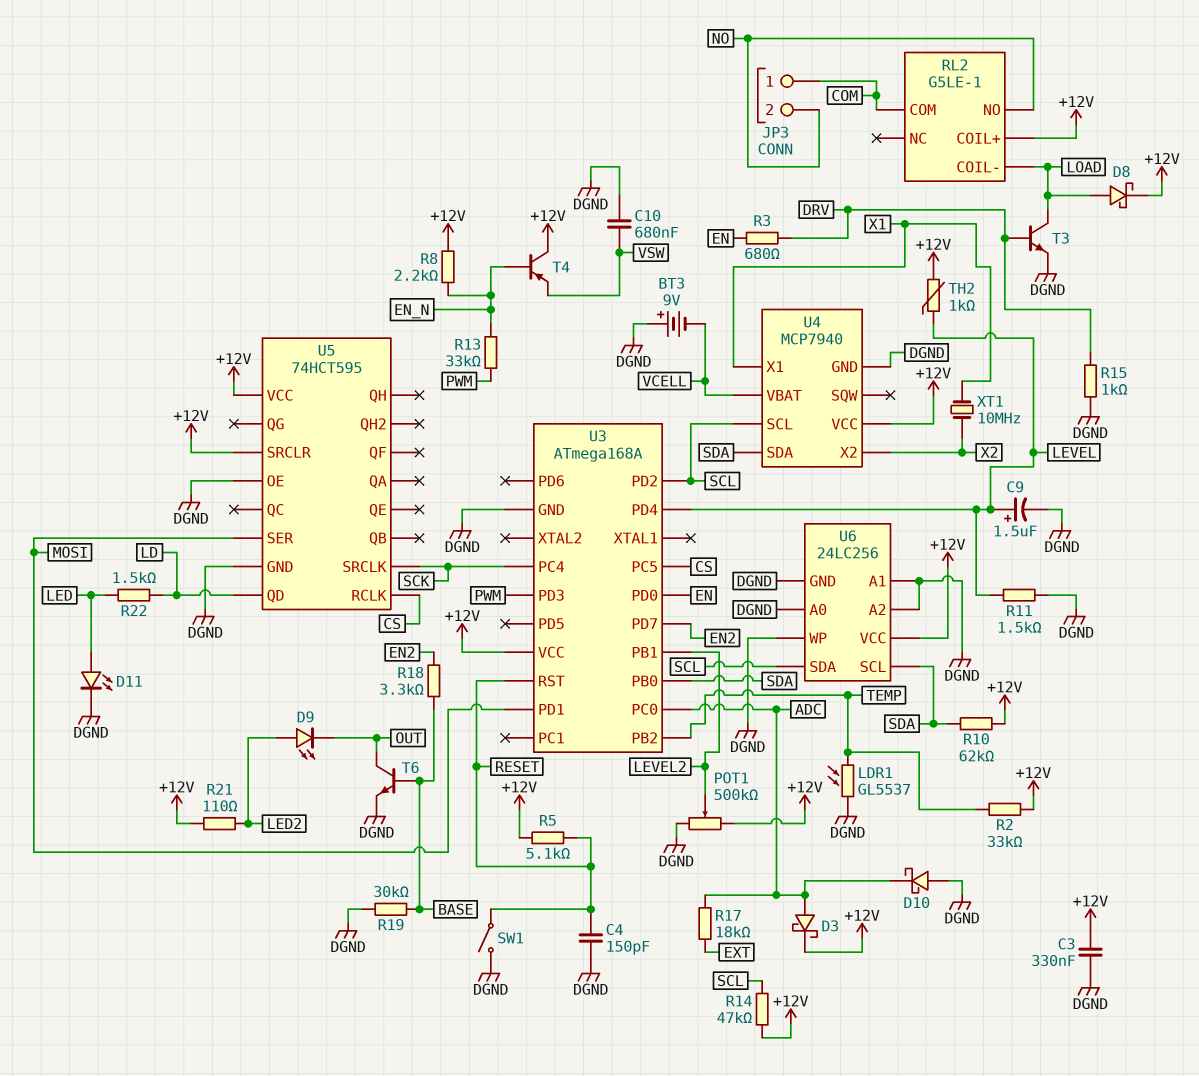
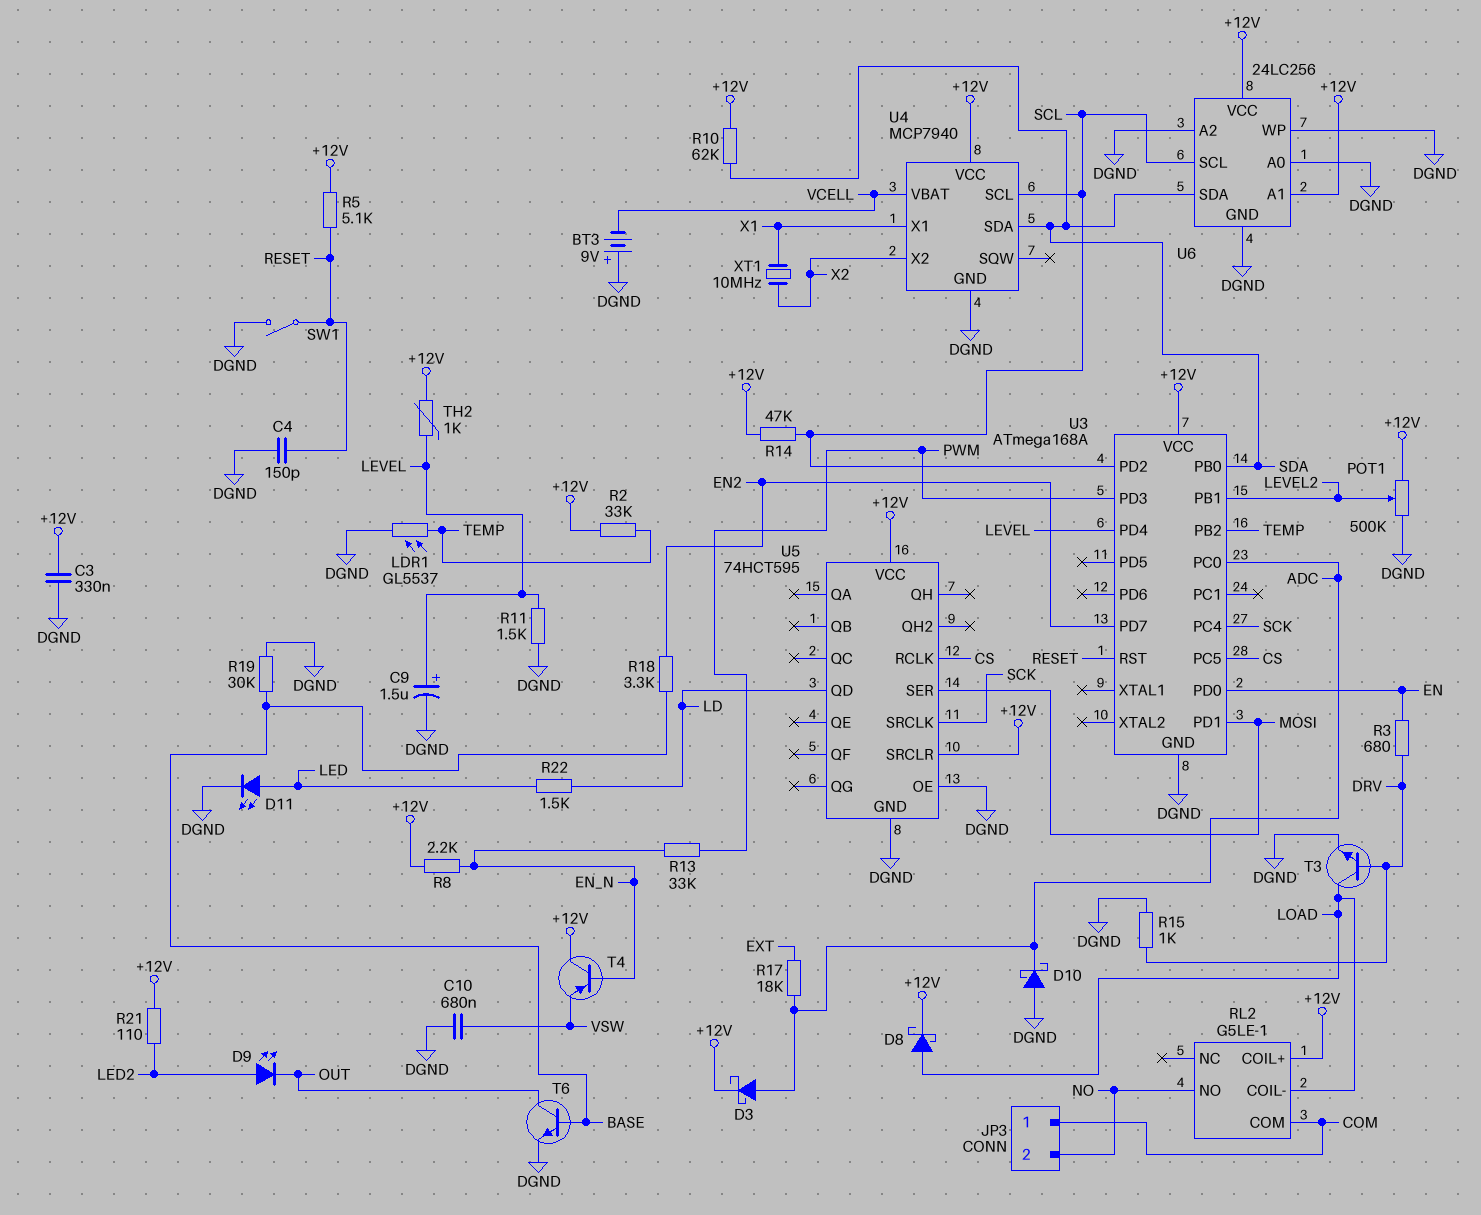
U6 pin A1: DGND -> +12V
U6 pin SCL: SDA -> SCL
U6 pin SDA: SCL -> SDA

